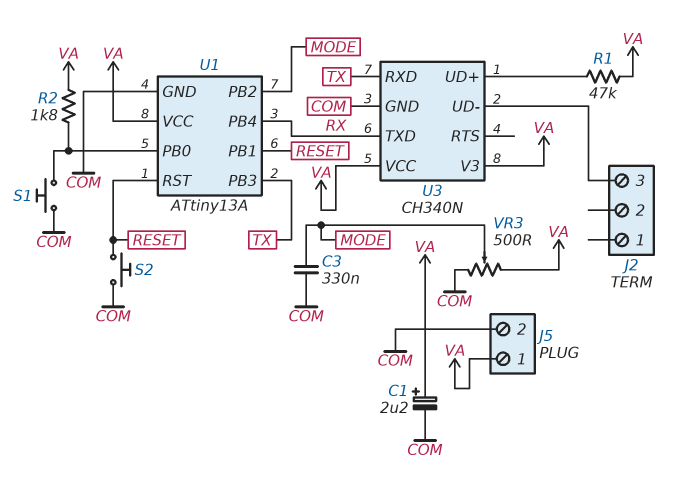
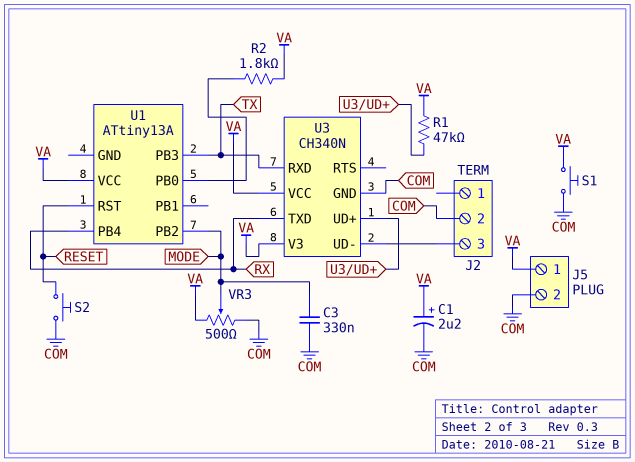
J2 pin 2: none -> COM
S1: button (COM, U1/PB0) -> button (COM, VA)
U1 pin GND: COM -> none
U1 pin PB1: RESET -> none

